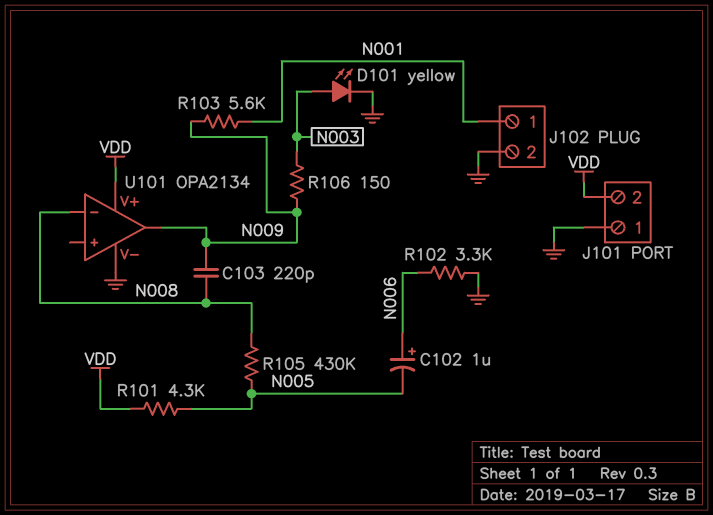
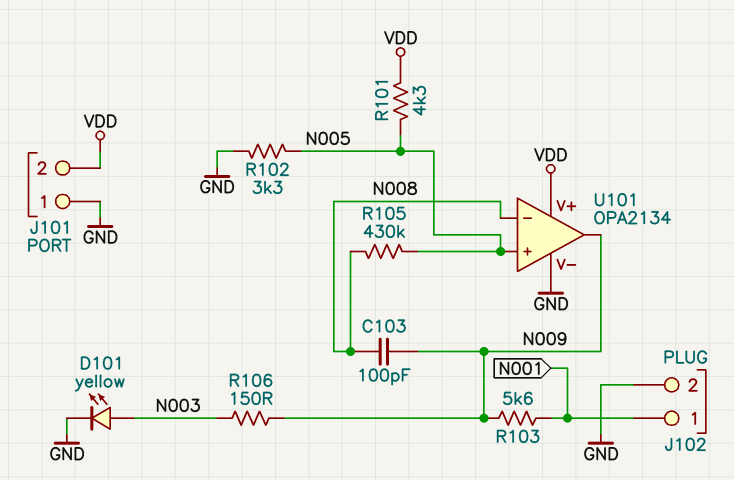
C102: 1uF (plus N006, minus N005) -> none
C103: 220pF (N008, N009) -> 100pF (N008, N009)
R102: 3.3k (GND, N006) -> 3.3k (GND, N005)
U101 pin in+: none -> N005

